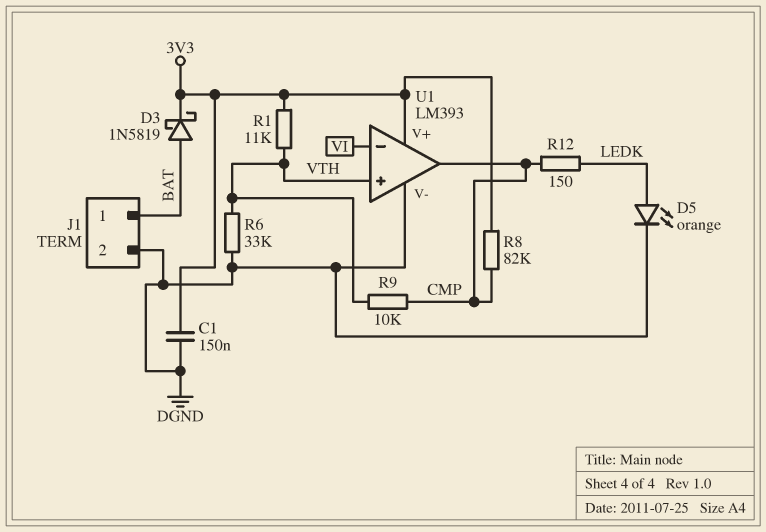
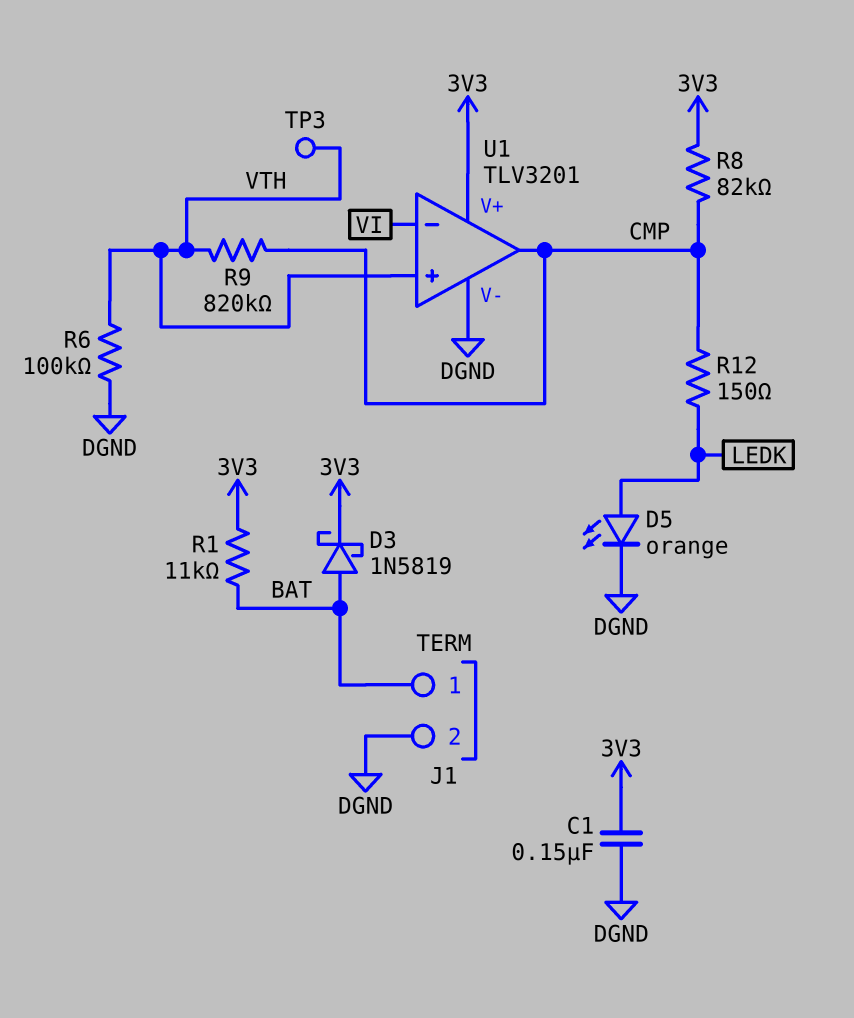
R1: 11k (3V3, VTH) -> 11k (3V3, BAT)
R6: 33k (DGND, VTH) -> 100k (DGND, VTH)
R9: 10k (CMP, VTH) -> 820k (CMP, VTH)
TP3: none -> test point (VTH)
U1: LM393 -> TLV3201

